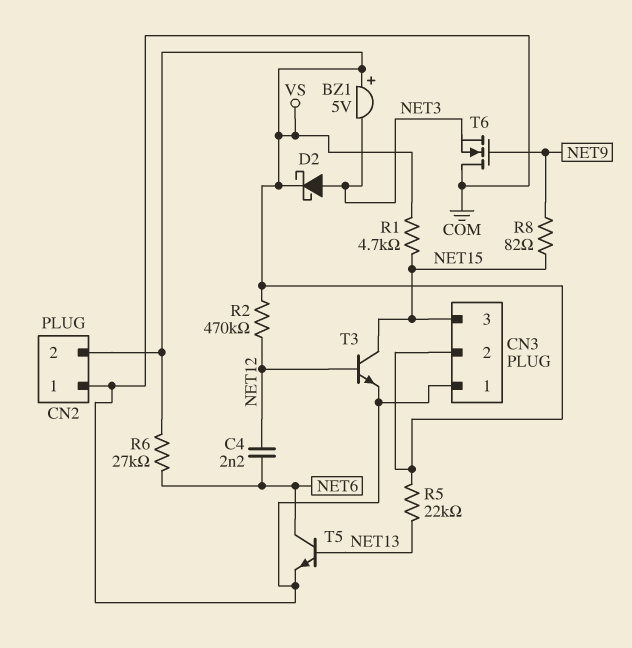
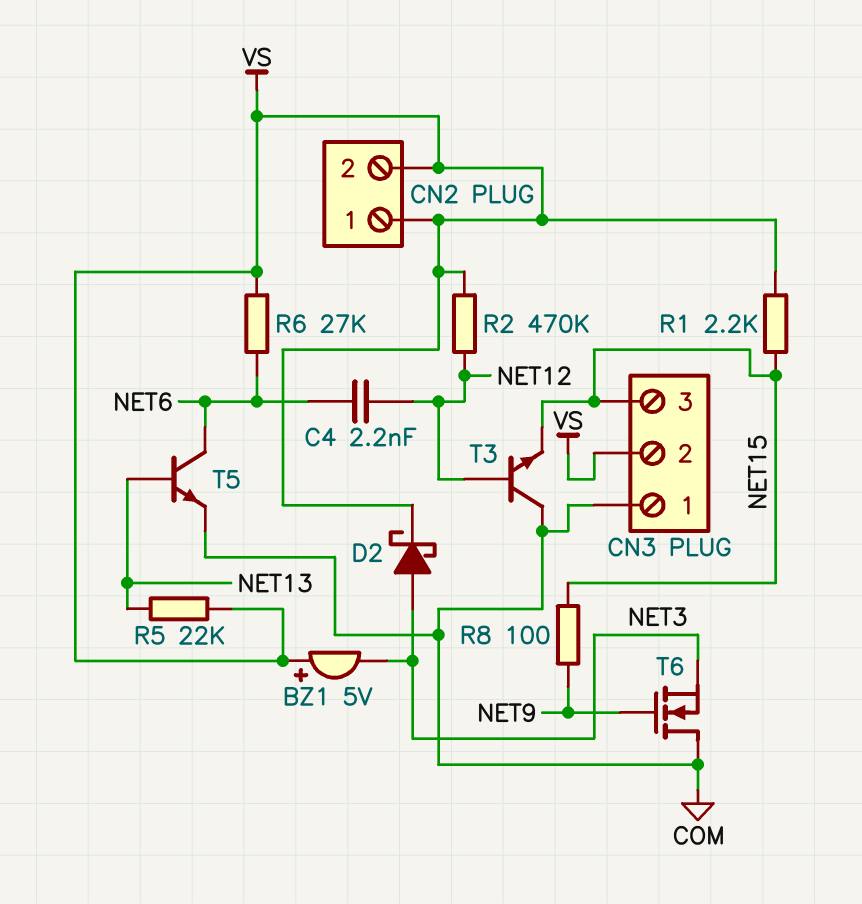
CN2 pin 1: COM -> VS
R1: 4.7k (NET15, VS) -> 2.2k (NET15, VS)
R8: 82 (NET9, NET15) -> 100 (NET9, NET15)
T3: NPN (B NET12, C NET15, E COM) -> NPN (B NET12, C COM, E NET15)

